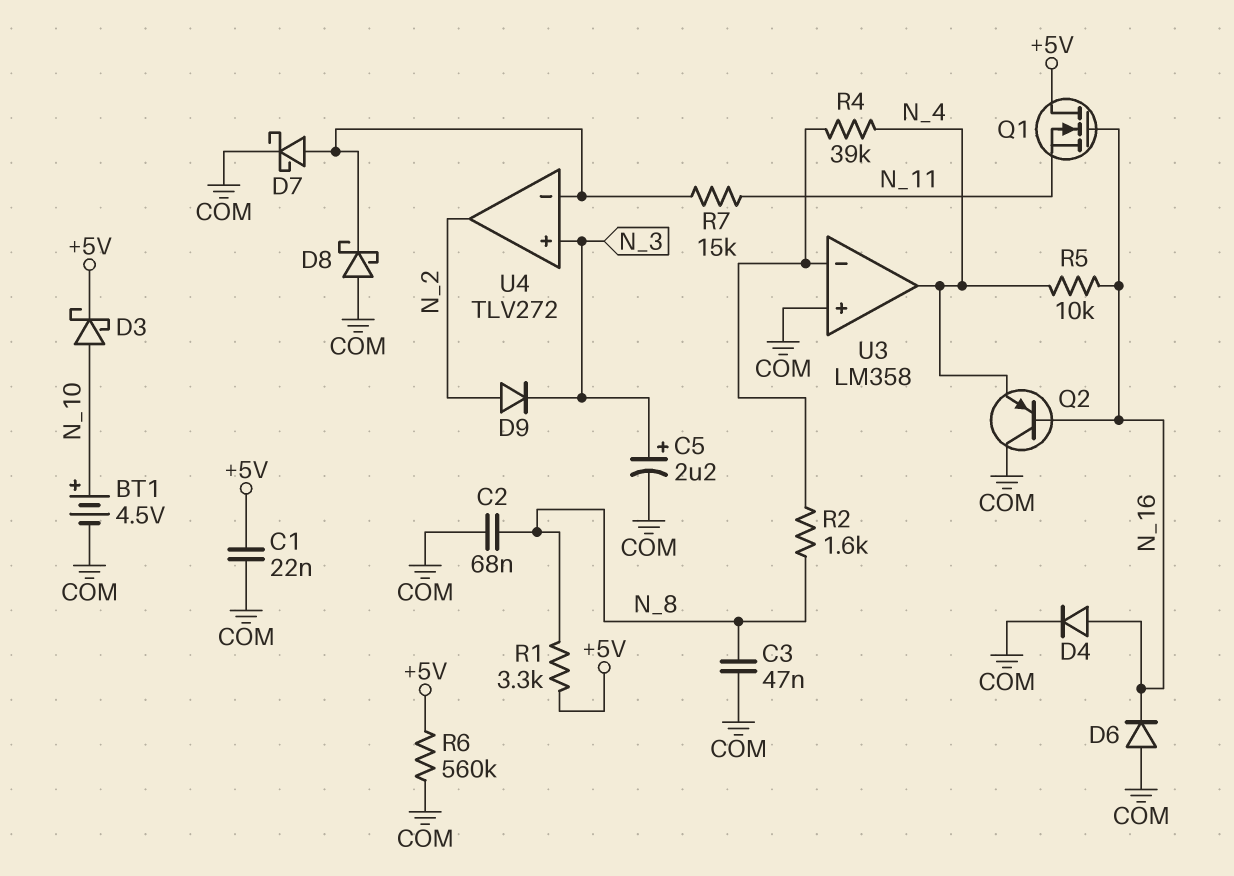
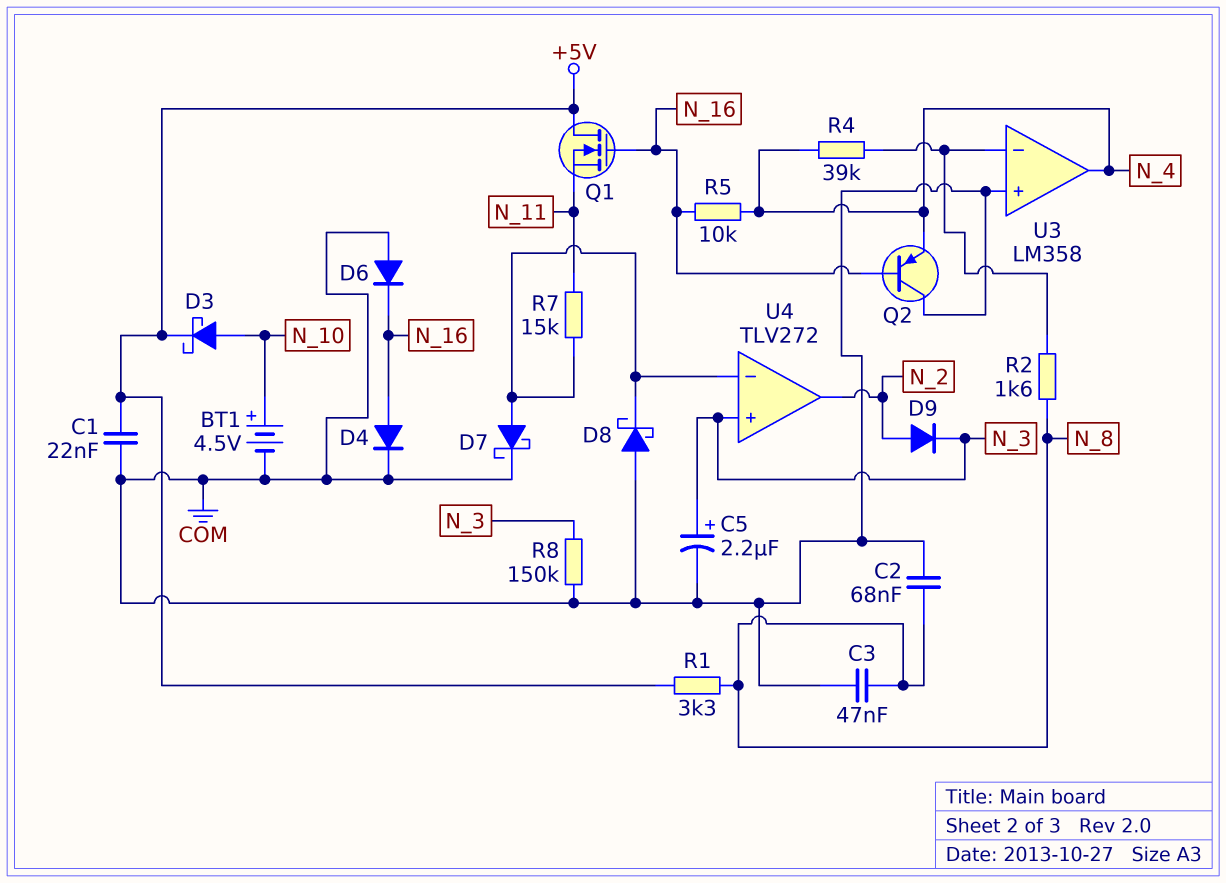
R6: 560k (+5V, COM) -> none
R8: none -> 150k (COM, N_3)

